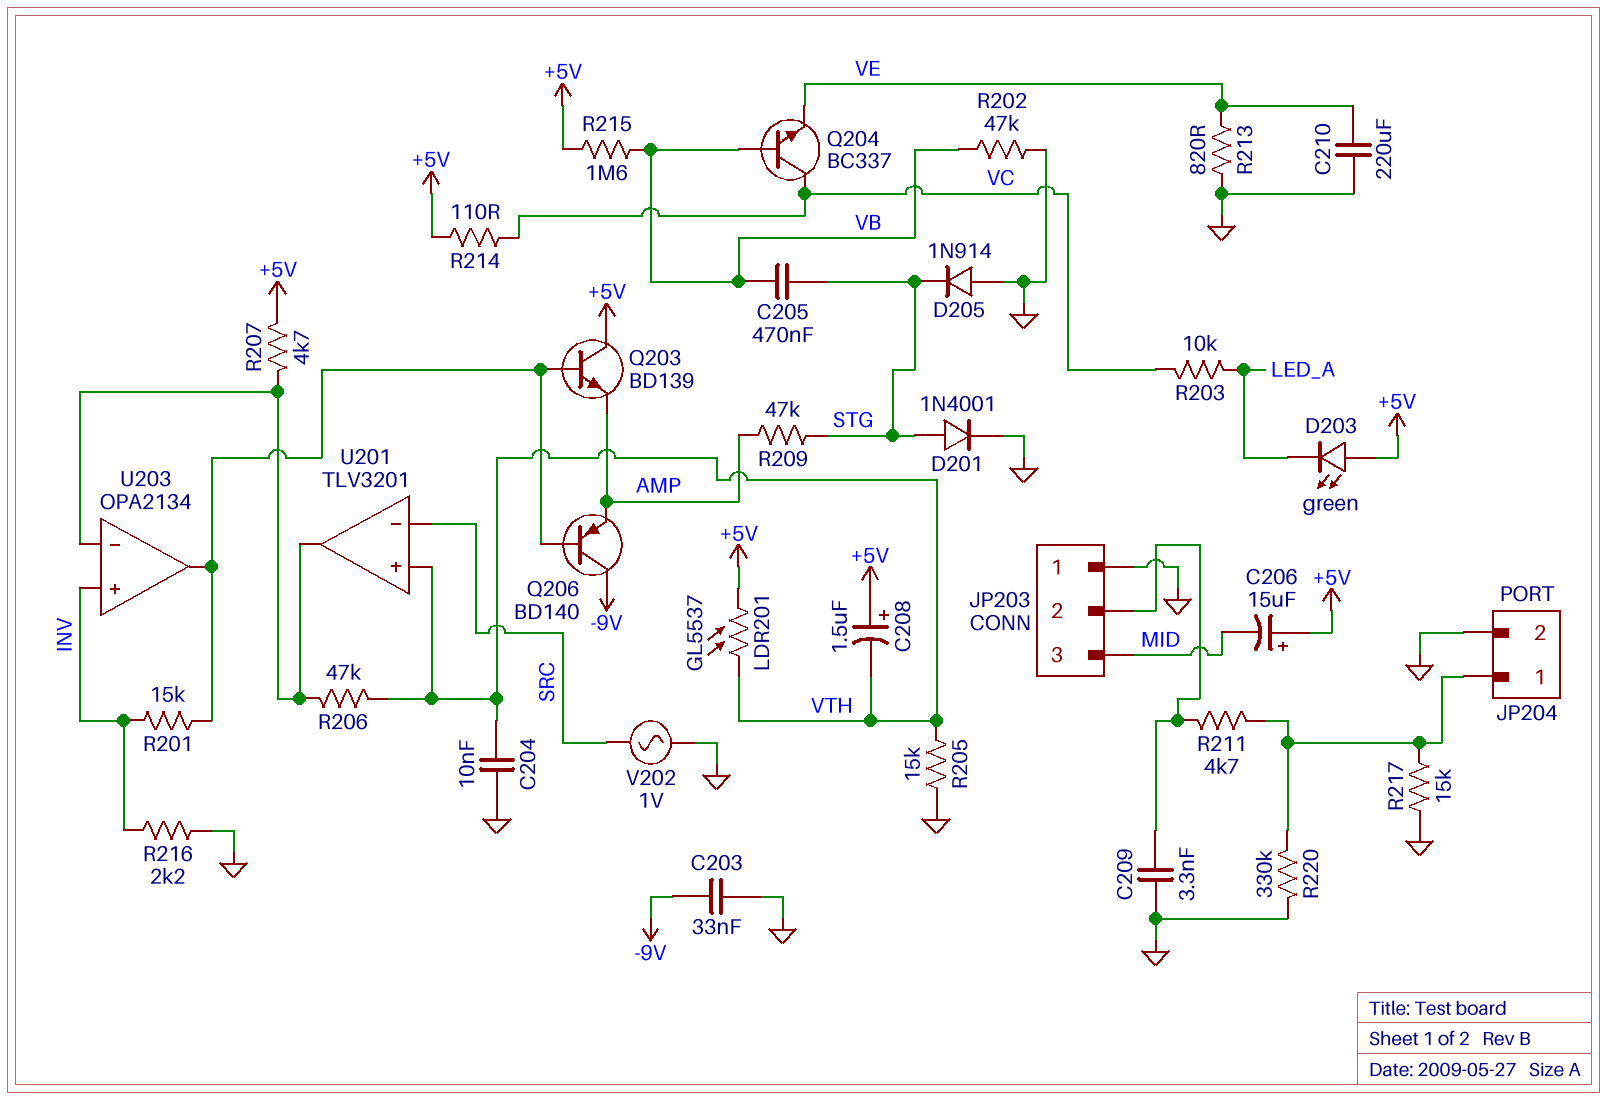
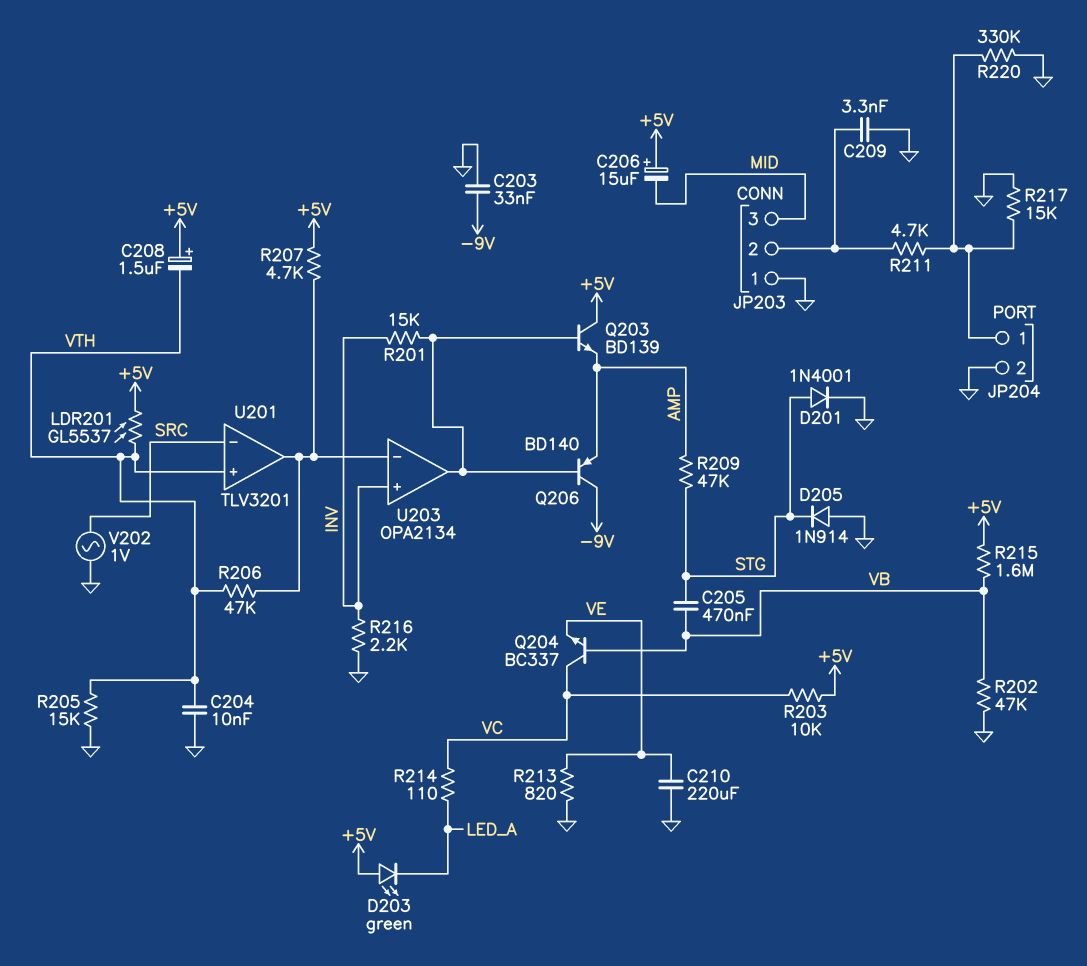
R203: 10k (LED_A, VC) -> 10k (+5V, VC)
R214: 110 (+5V, VC) -> 110 (LED_A, VC)

